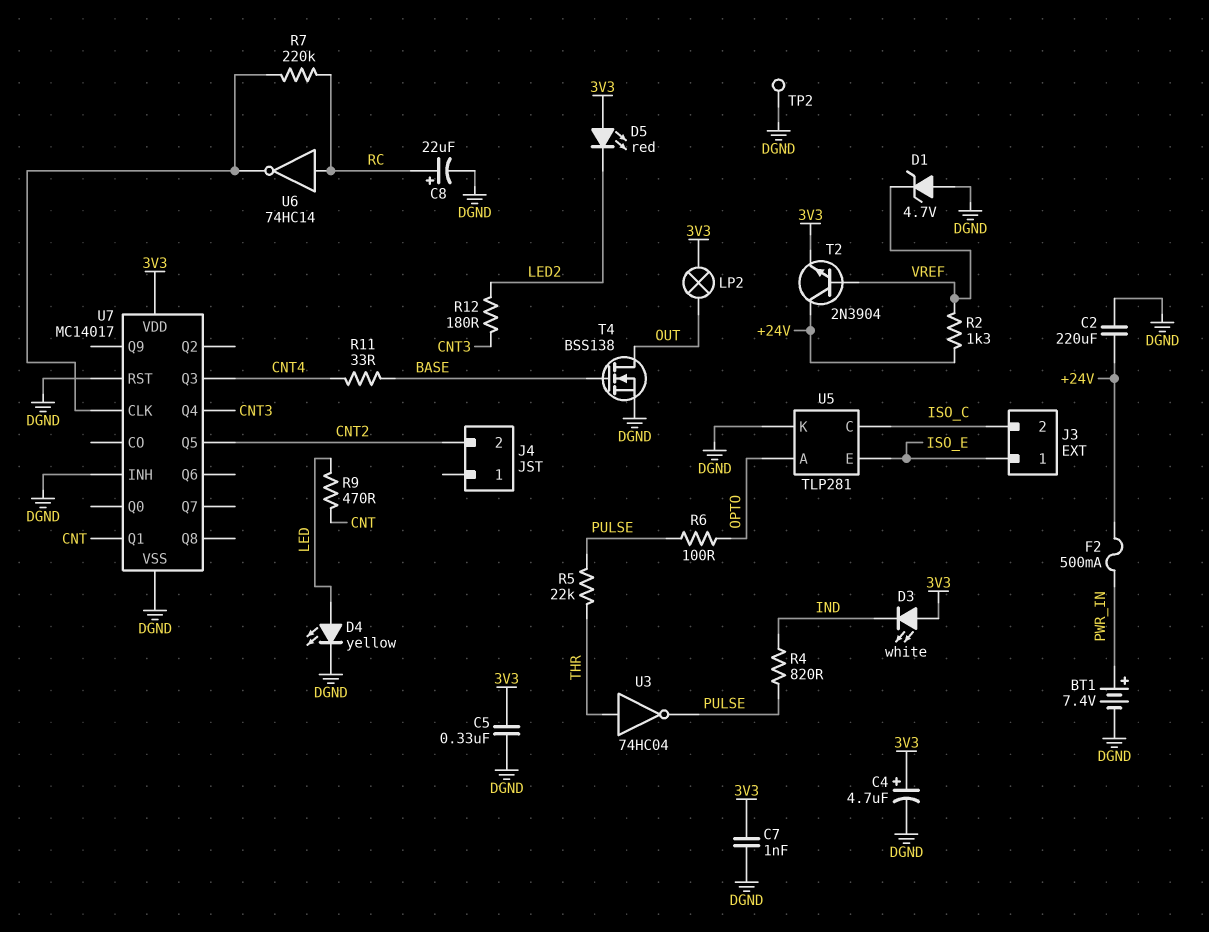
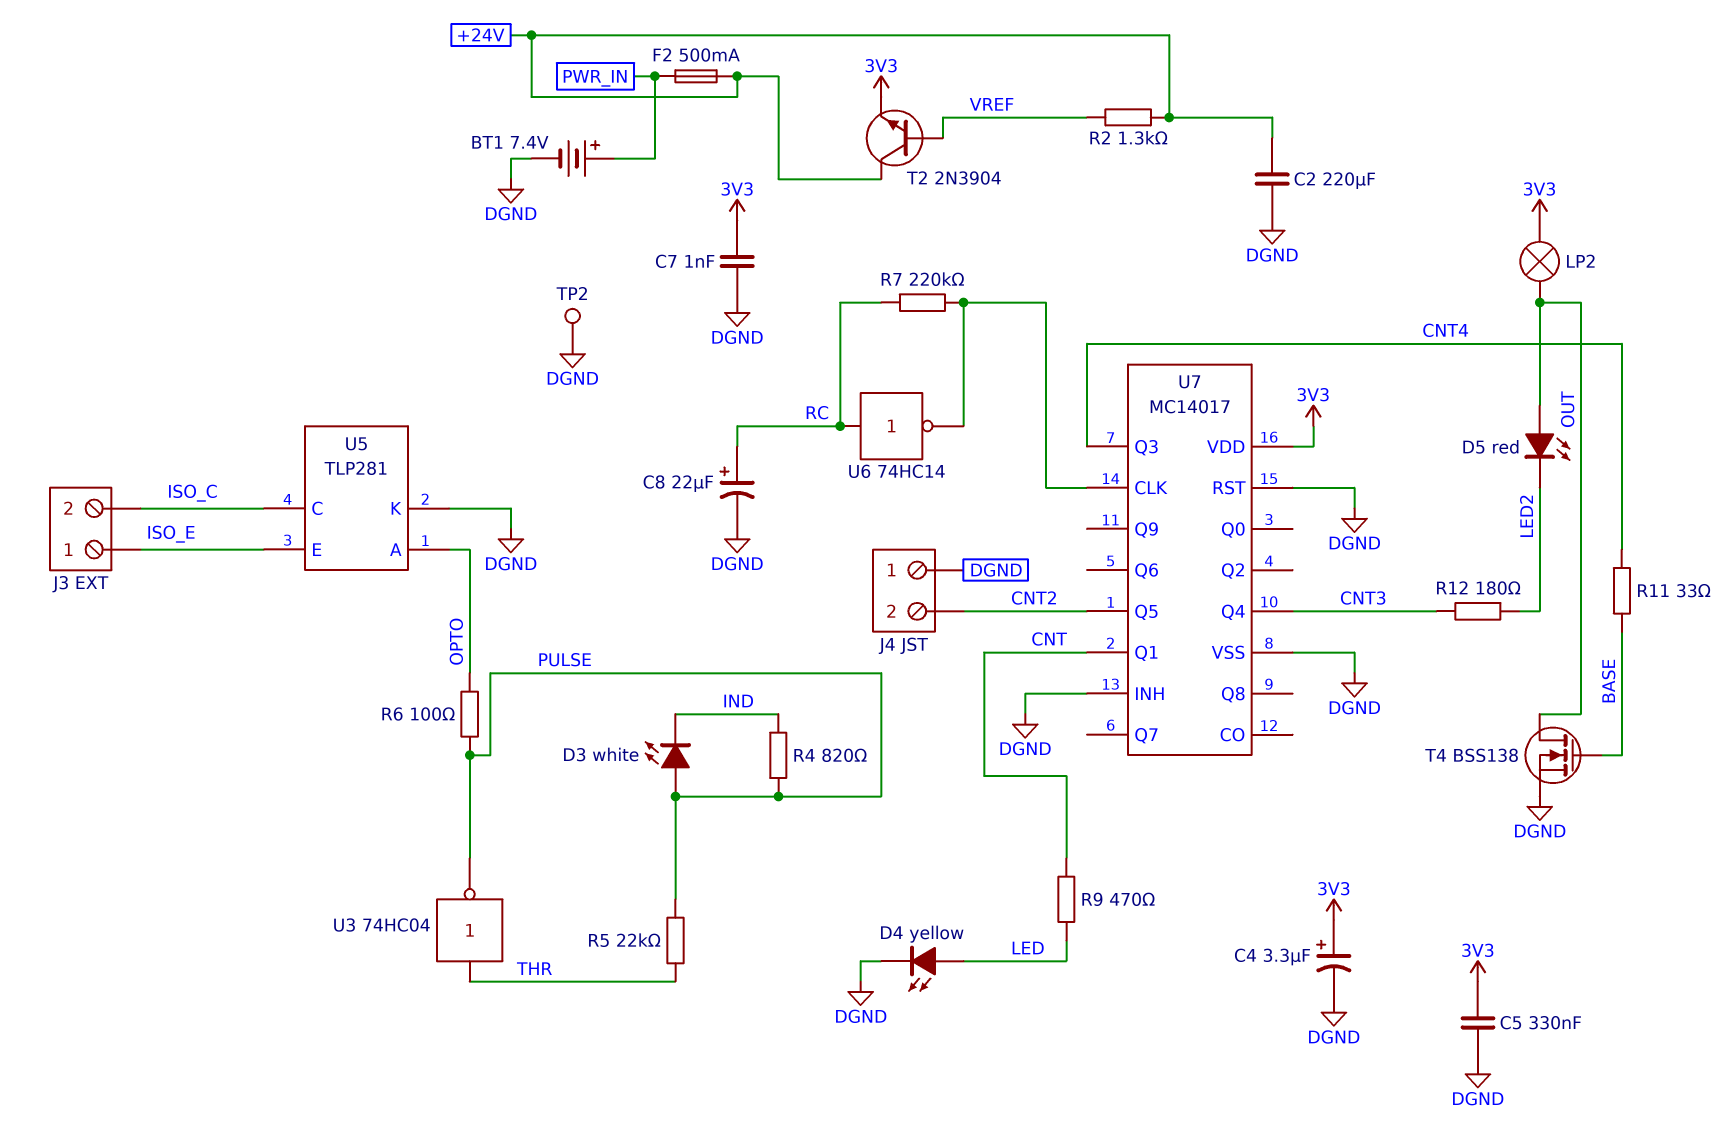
C4: 4.7uF (plus 3V3, minus DGND) -> 3.3uF (plus 3V3, minus DGND)
D1: zener 4.7V (A DGND, K VREF) -> none
D3: LED white (A 3V3, K IND) -> LED white (A PULSE, K IND)
D5: LED red (A 3V3, K LED2) -> LED red (A OUT, K LED2)
J4 pin 1: none -> DGND

